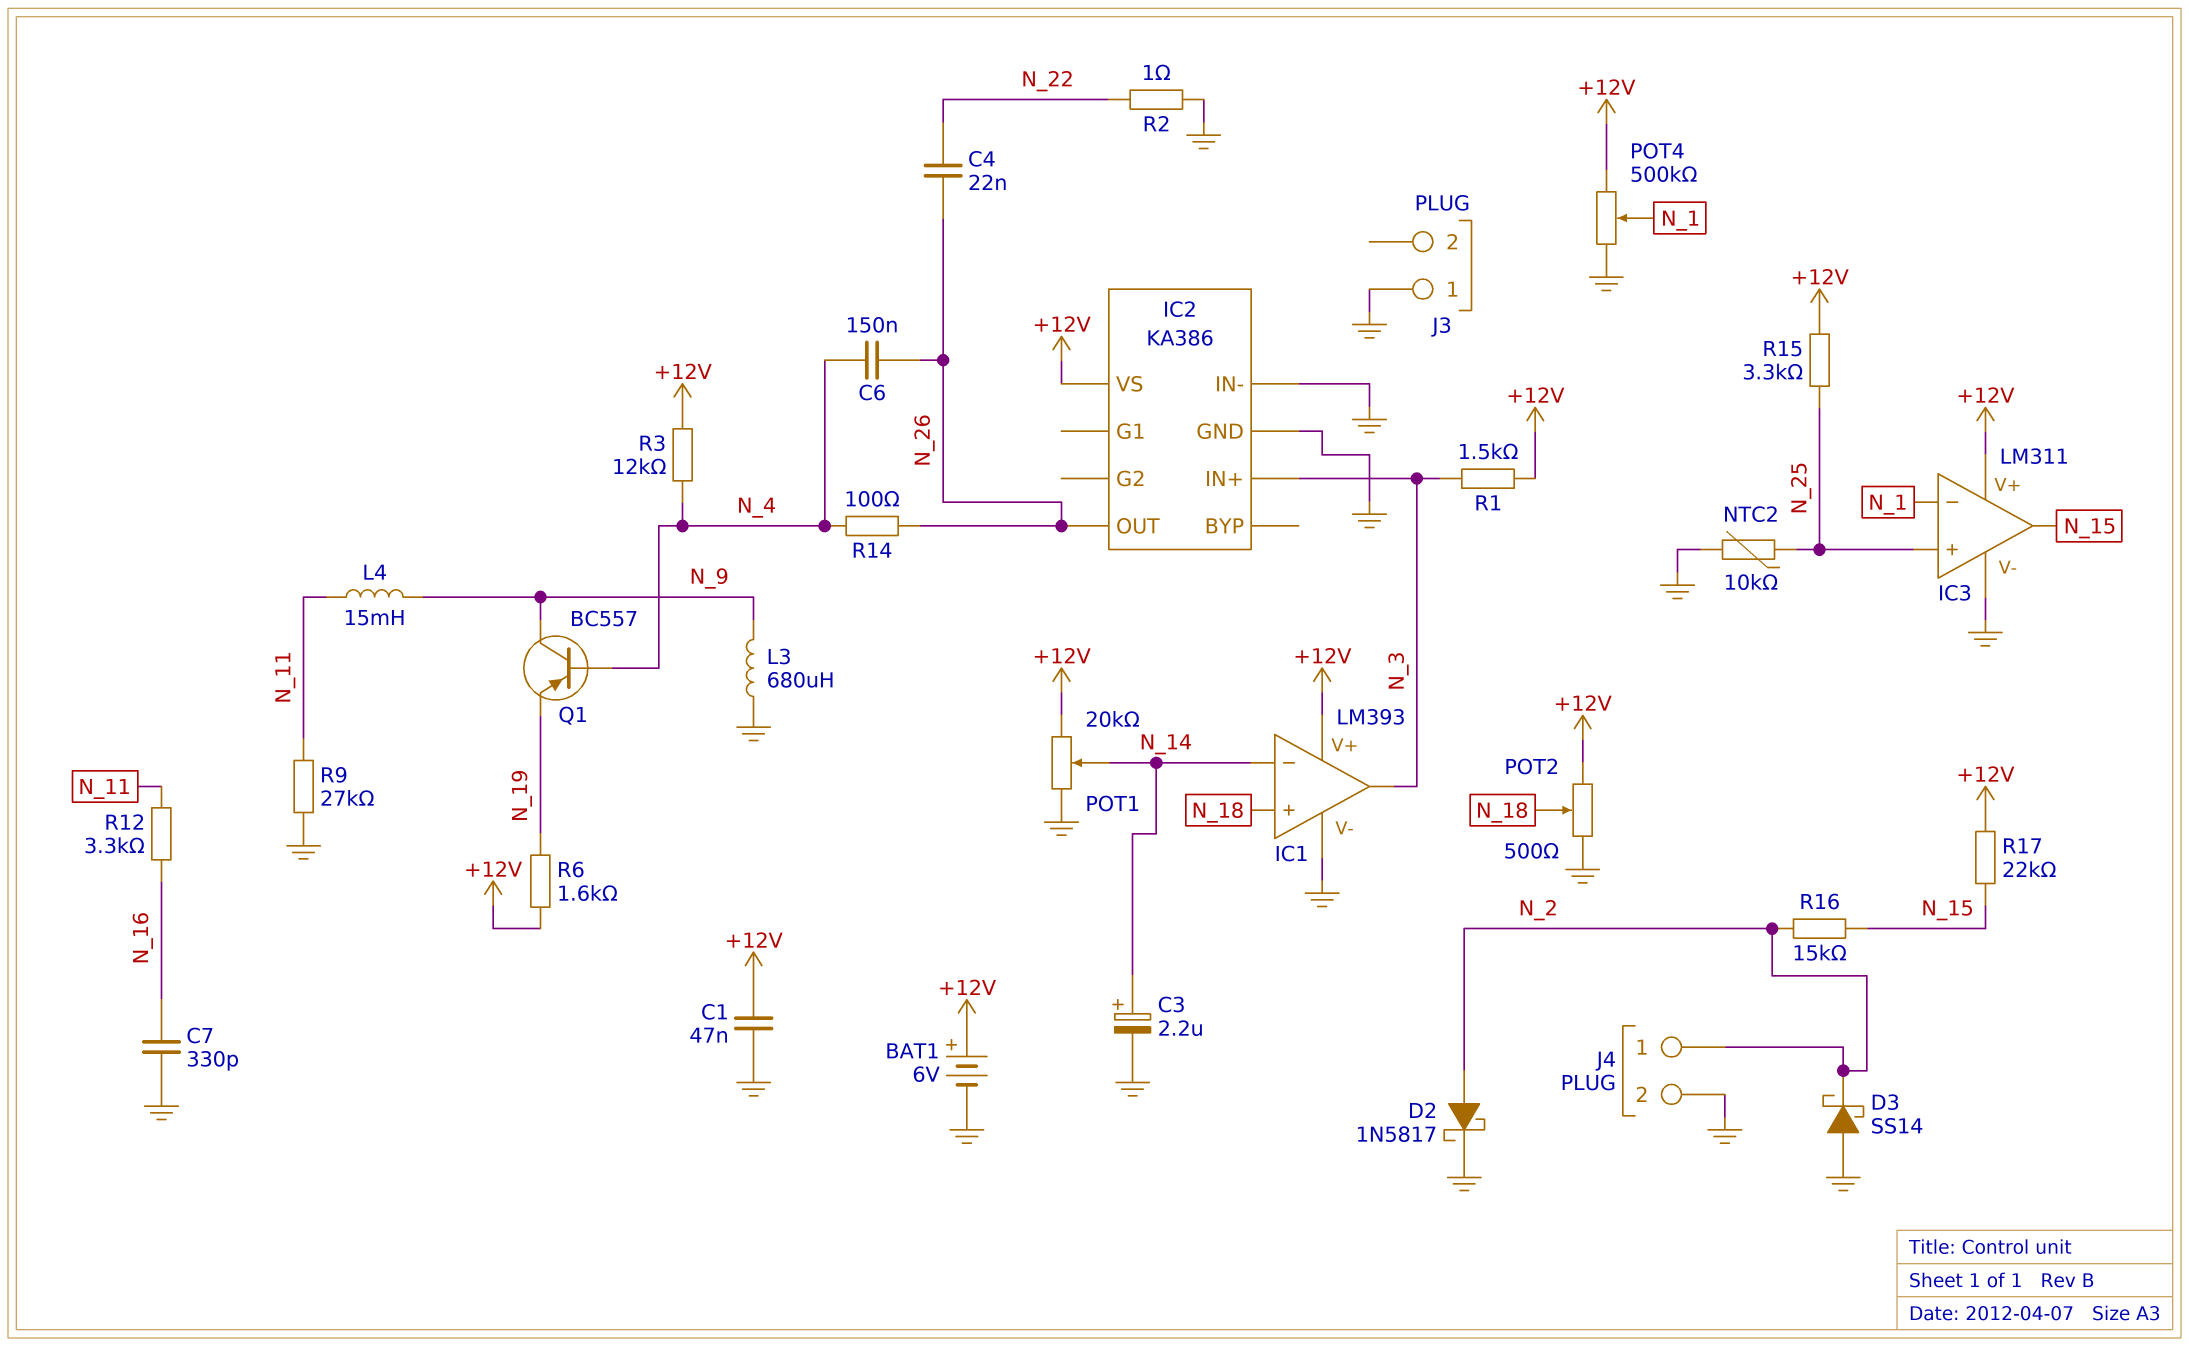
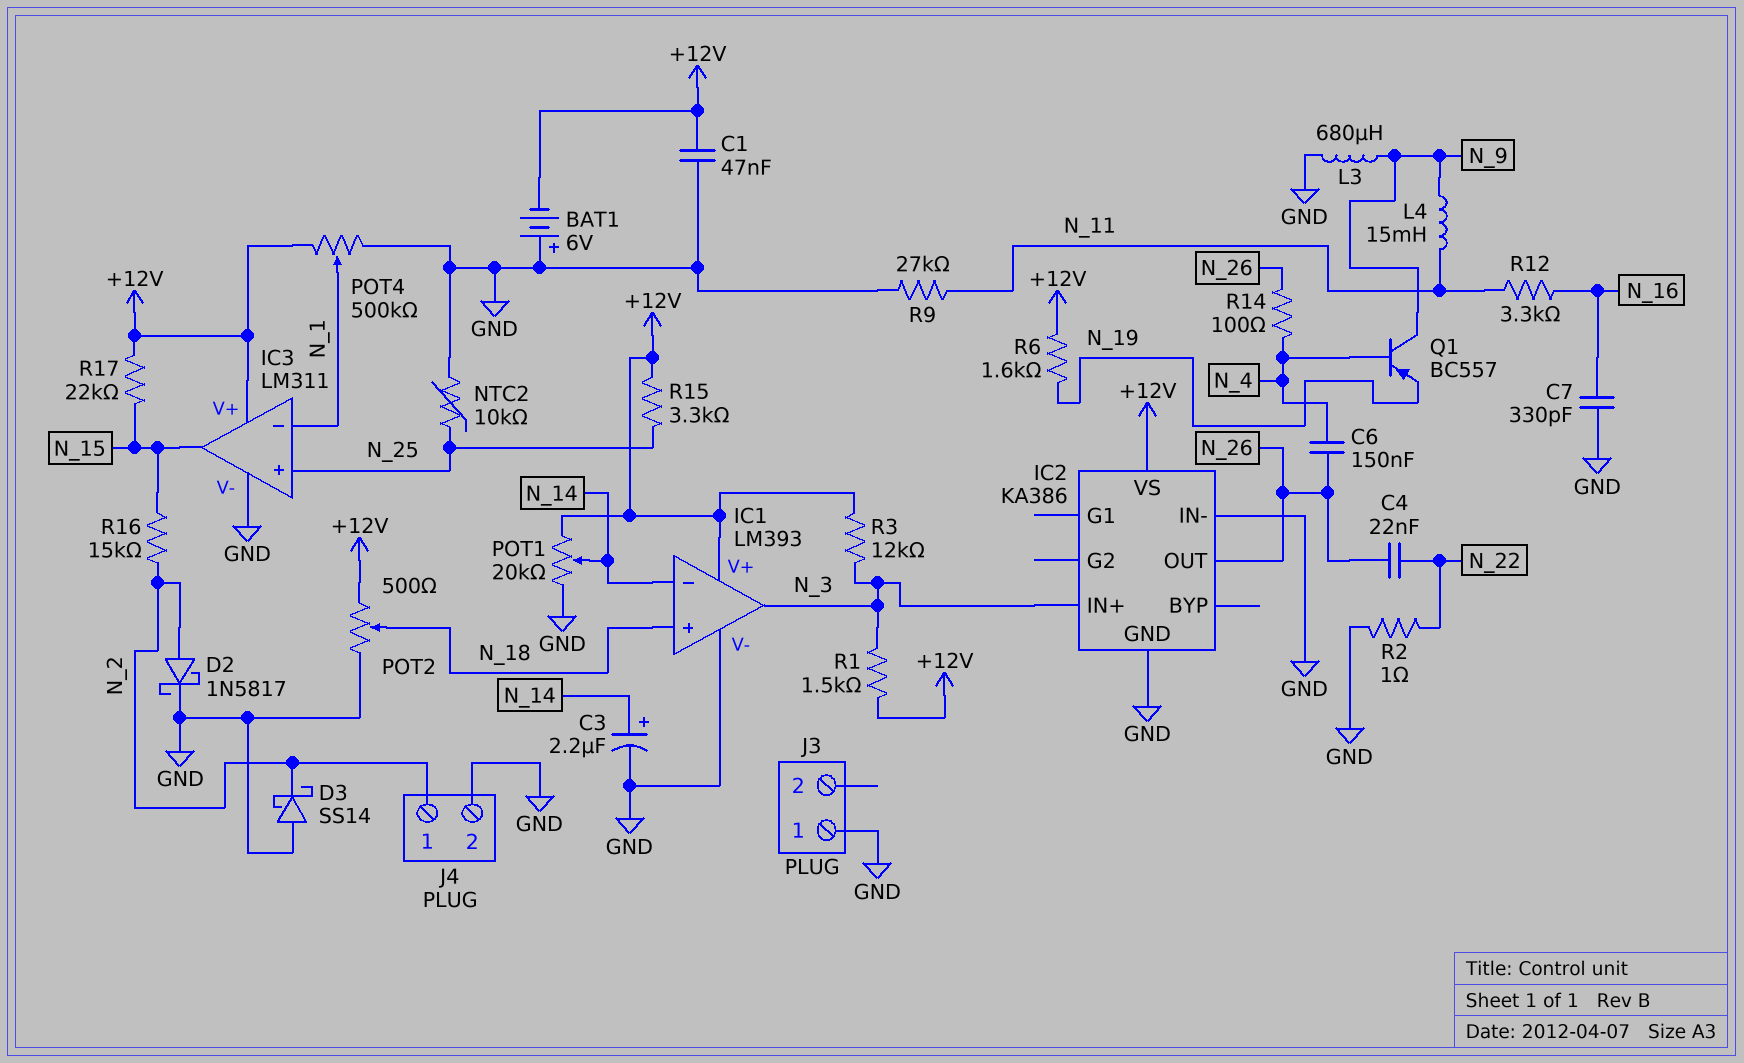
BAT1: 6V (plus +12V, minus GND) -> 6V (plus GND, minus +12V)
R3: 12k (+12V, N_4) -> 12k (+12V, N_3)

